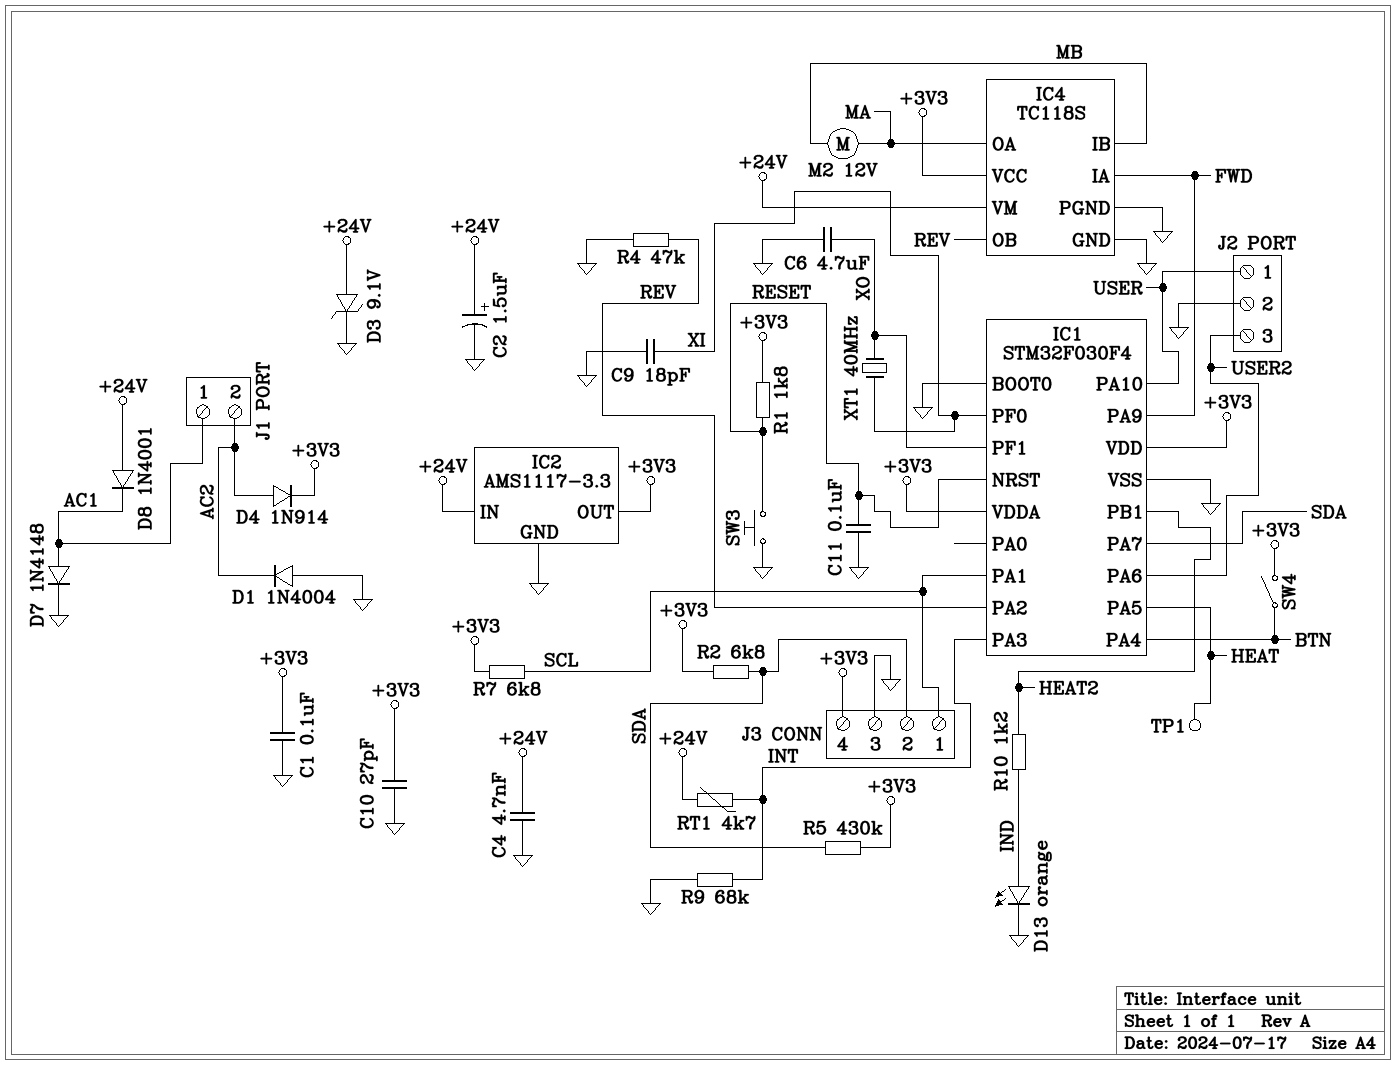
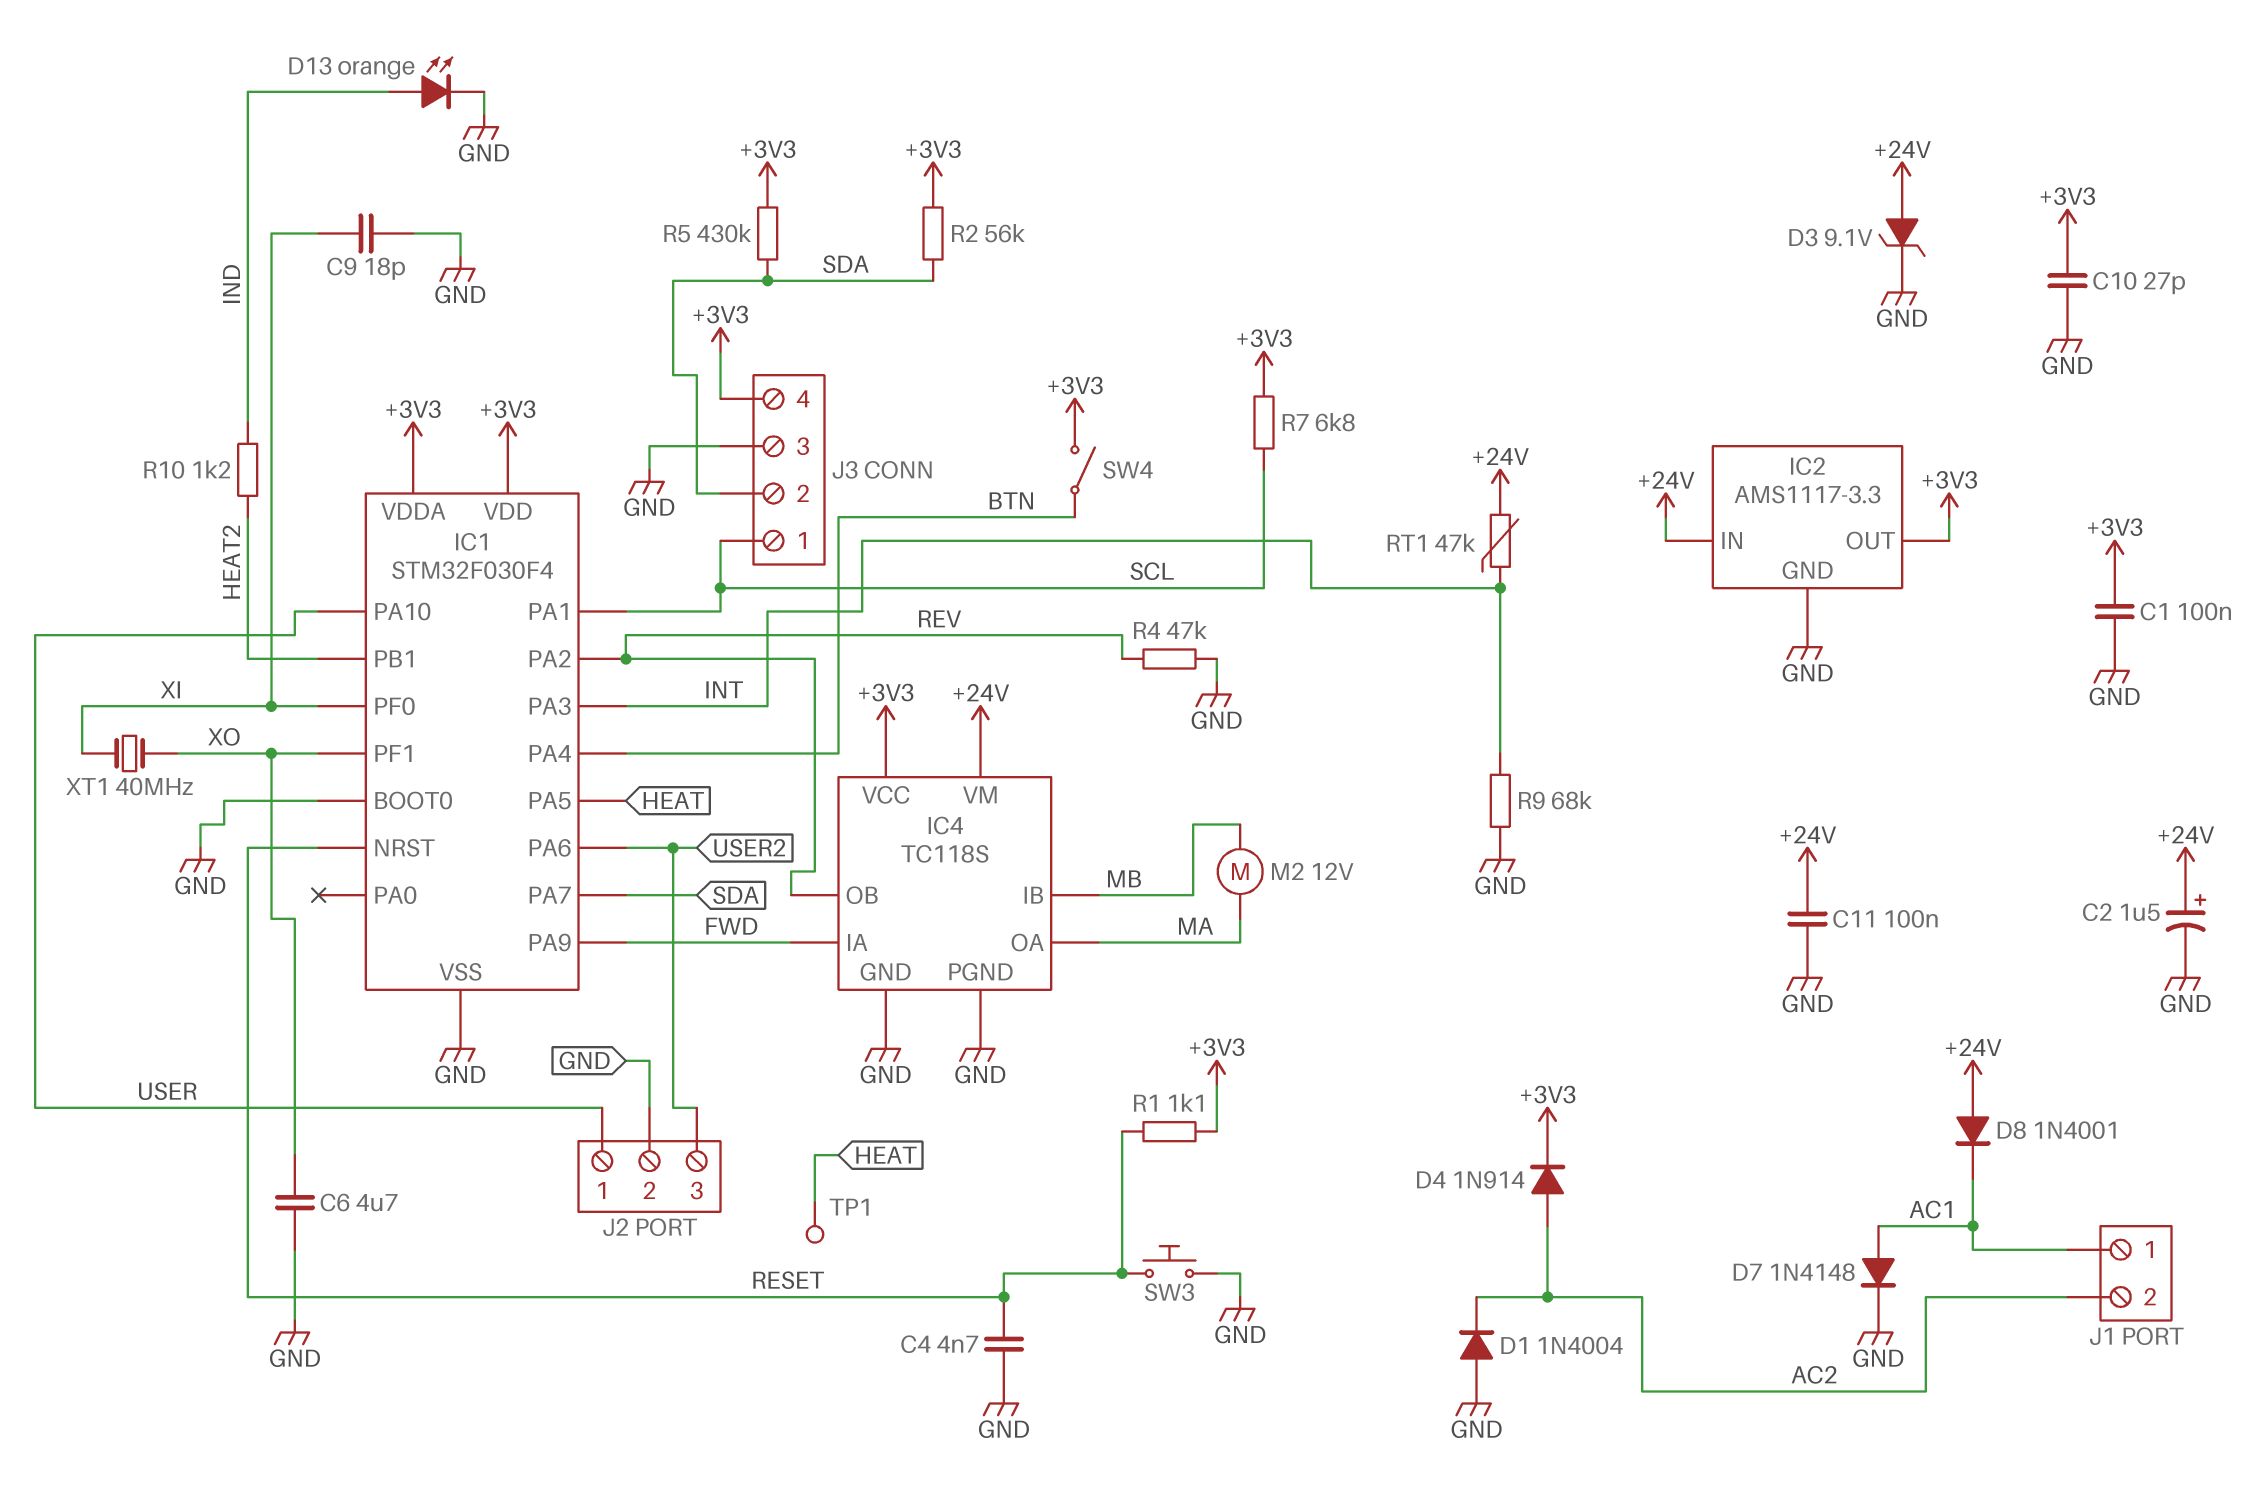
C4: 4.7nF (+24V, GND) -> 4.7nF (GND, RESET)
C11: 100nF (GND, RESET) -> 100nF (+24V, GND)
R1: 1.8k (+3V3, RESET) -> 1.1k (+3V3, RESET)
R2: 6.8k (+3V3, SDA) -> 56k (+3V3, SDA)
RT1: 4.7k (+24V, INT) -> 47k (+24V, INT)

